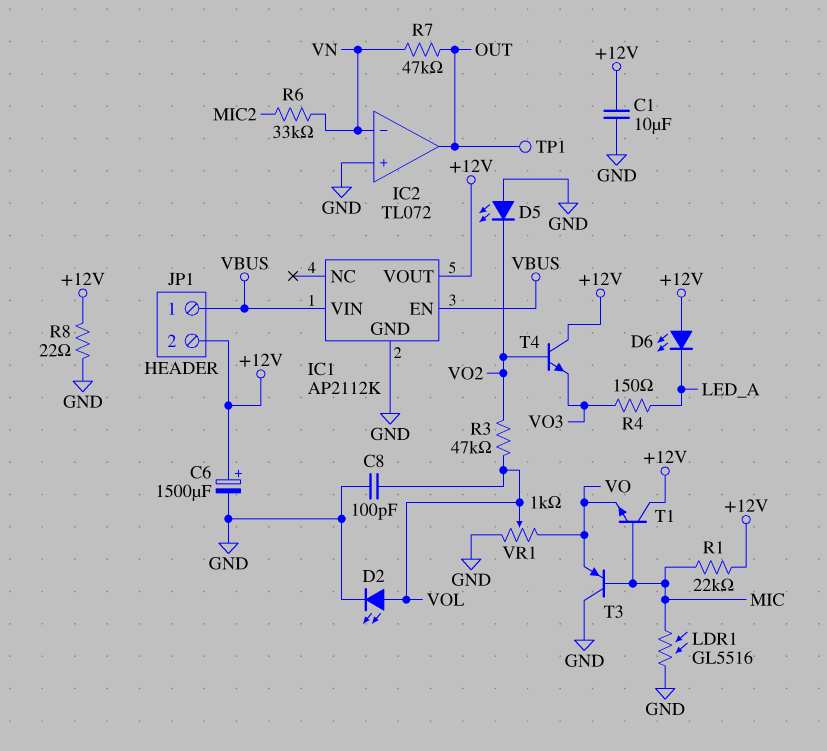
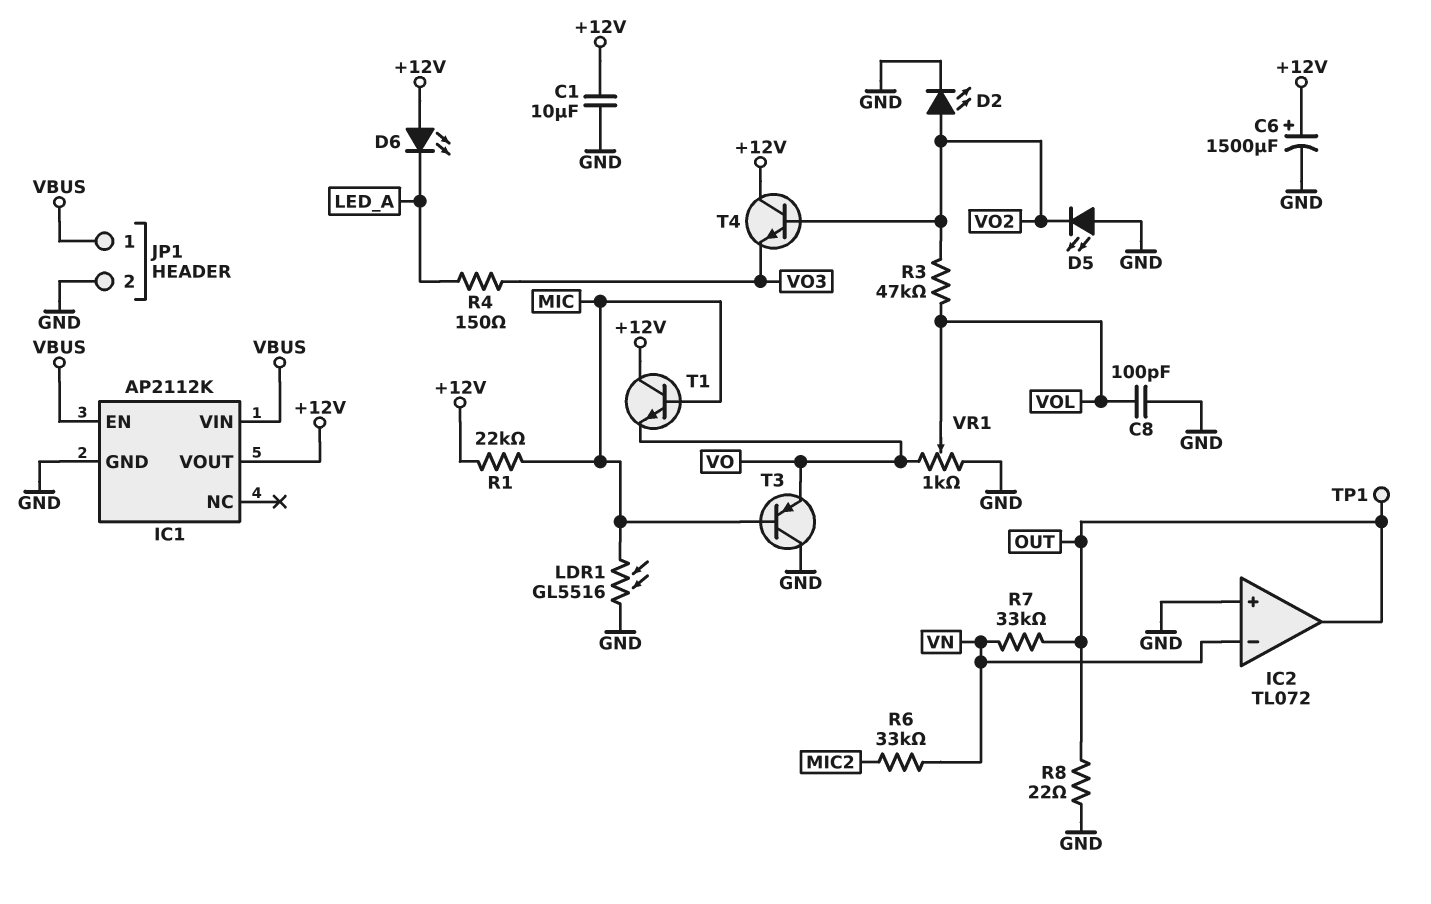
D2: LED (A VOL, K GND) -> LED (A VO2, K GND)
JP1 pin 2: +12V -> GND
R7: 47k (OUT, VN) -> 33k (OUT, VN)
R8: 22 (+12V, GND) -> 22 (GND, OUT)

